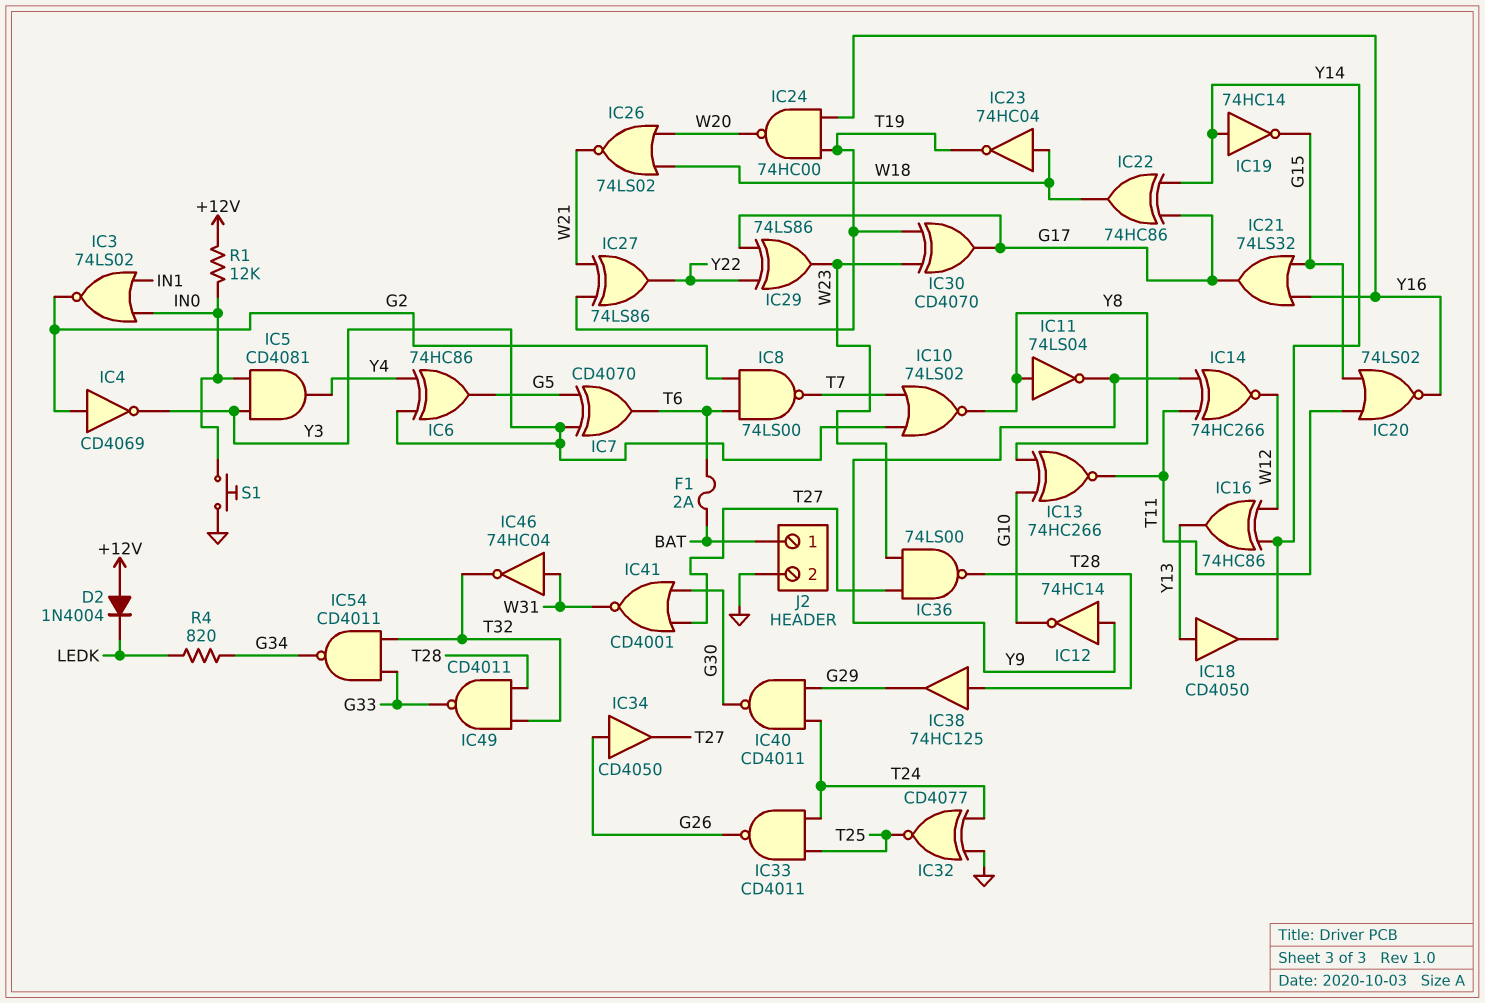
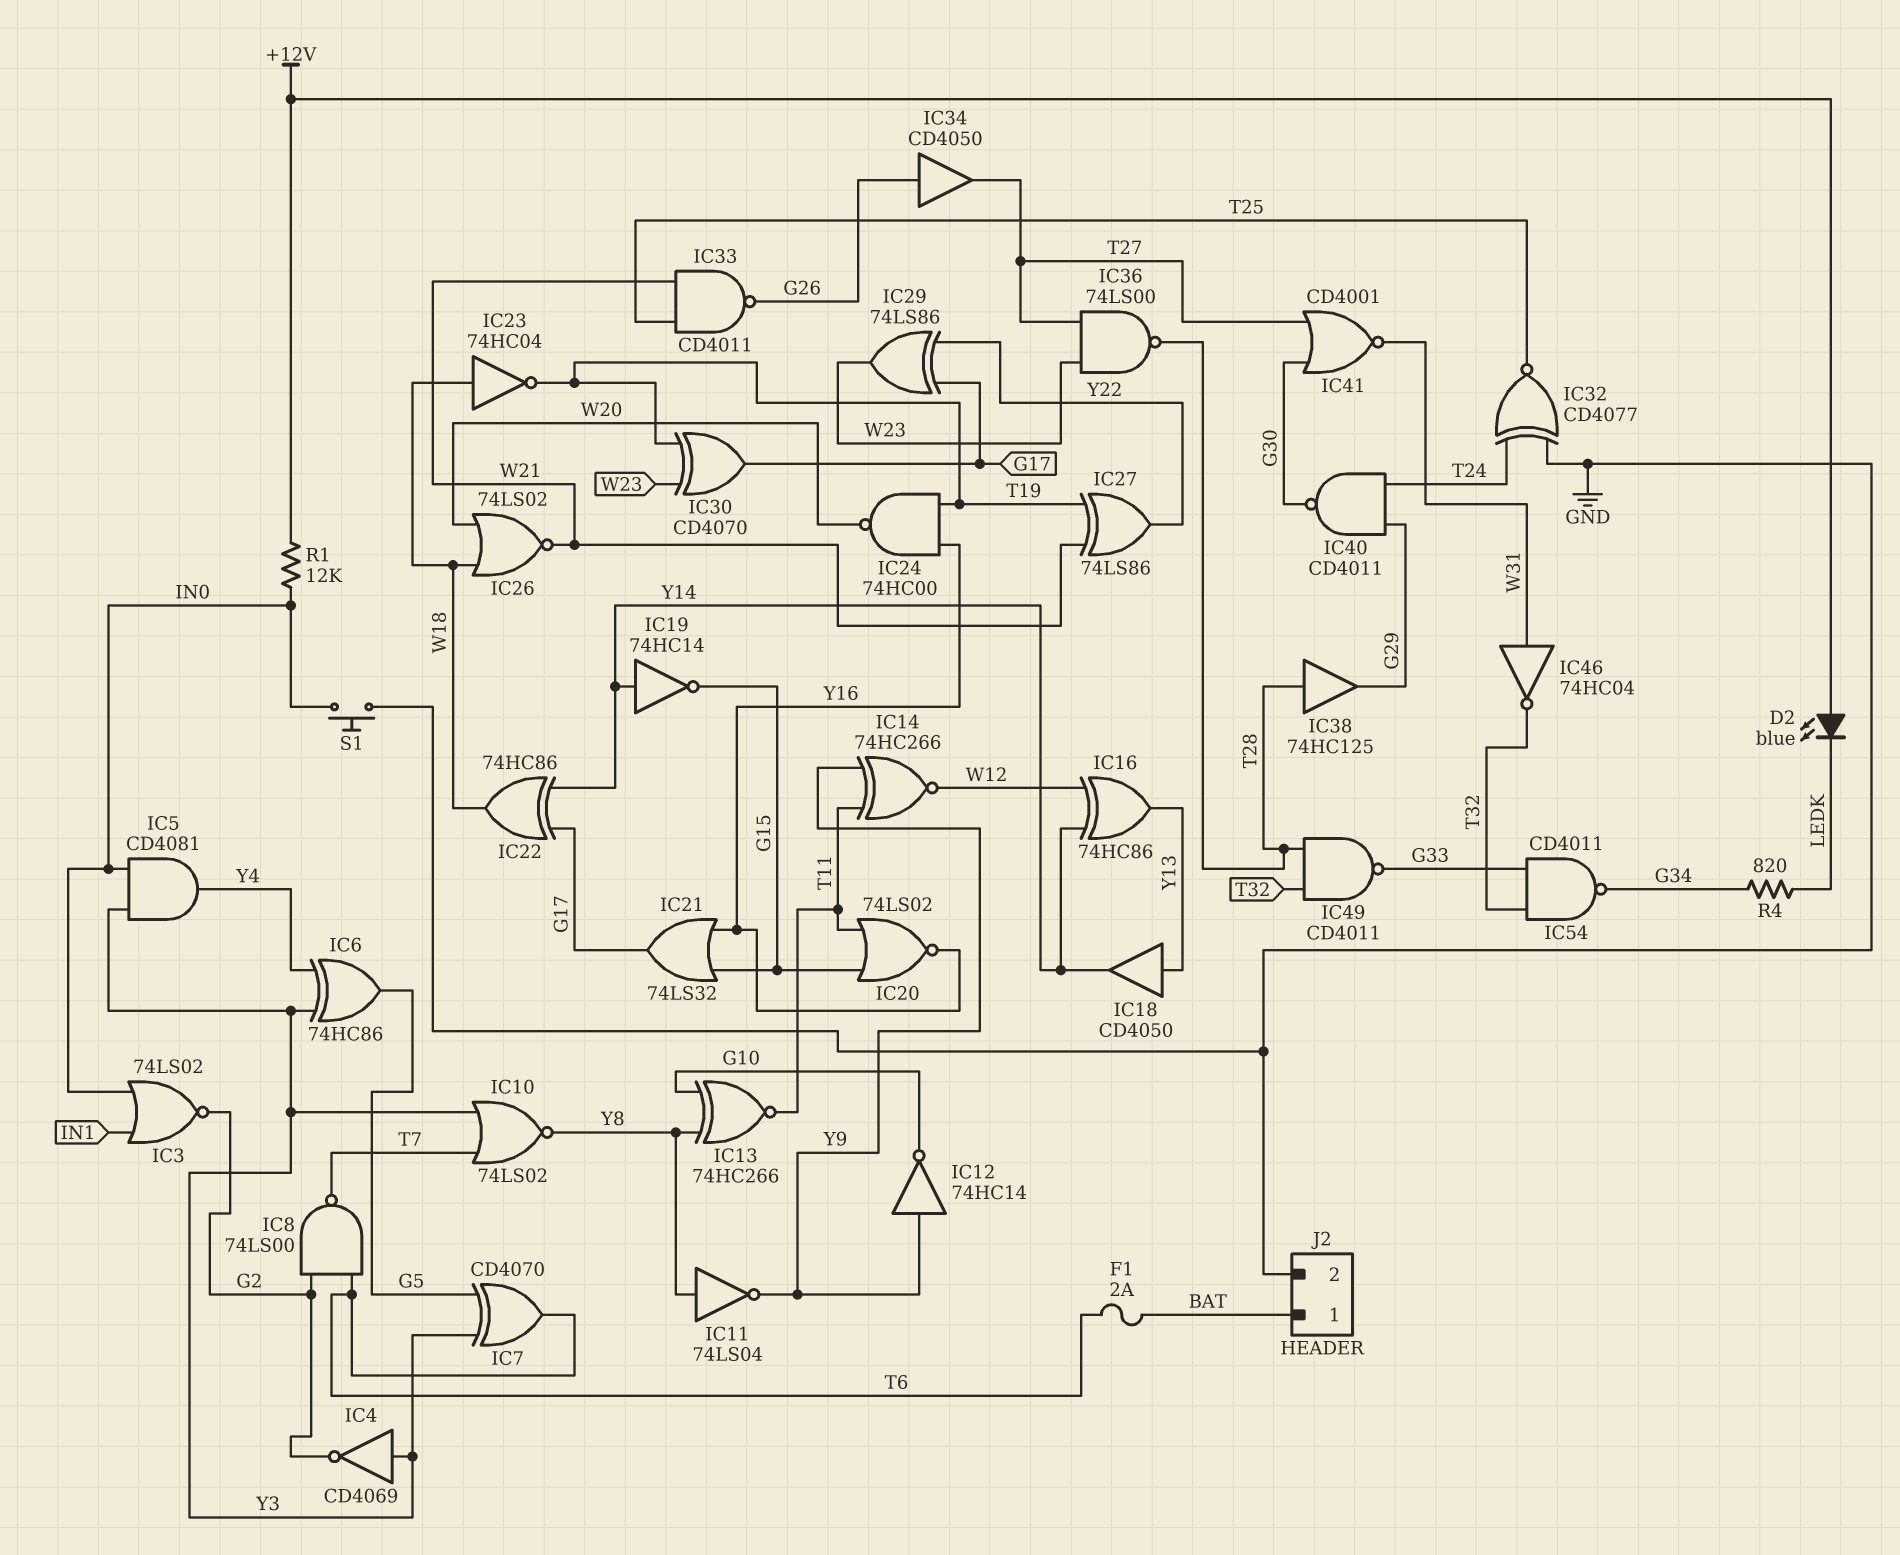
D2: diode 1N4004 (A +12V, K LEDK) -> LED blue (A +12V, K LEDK)
IC4: NOT CD4069 (in G2, out Y3) -> NOT CD4069 (in Y3, out G2)
IC33: NAND CD4011 (in T24, in T25, out G26) -> NAND CD4011 (in T25, in W21, out G26)

